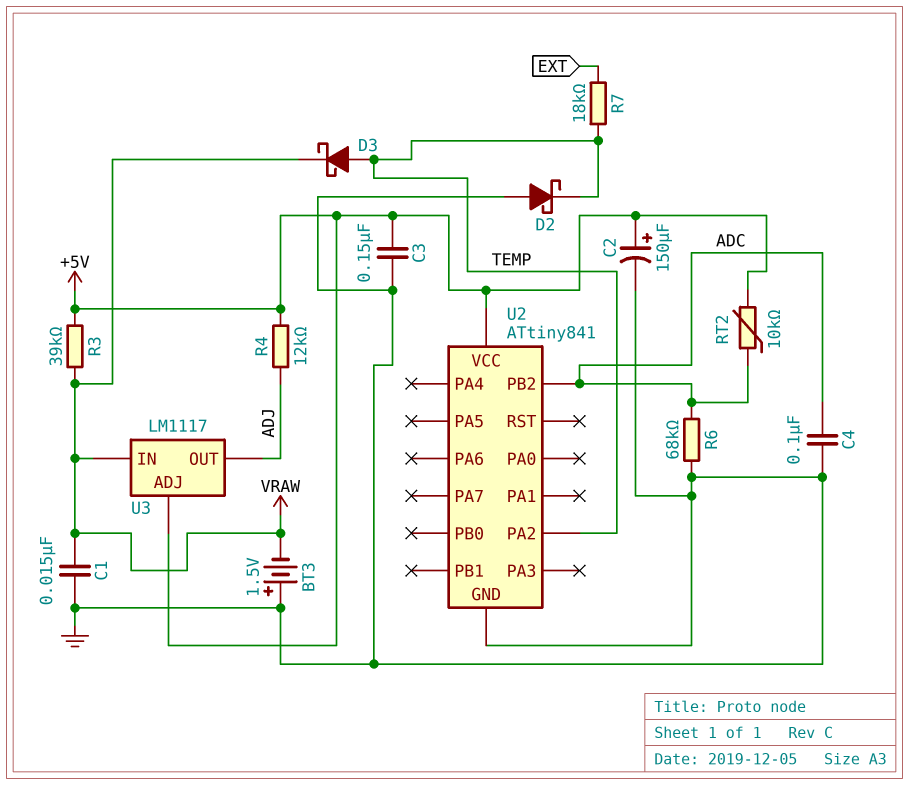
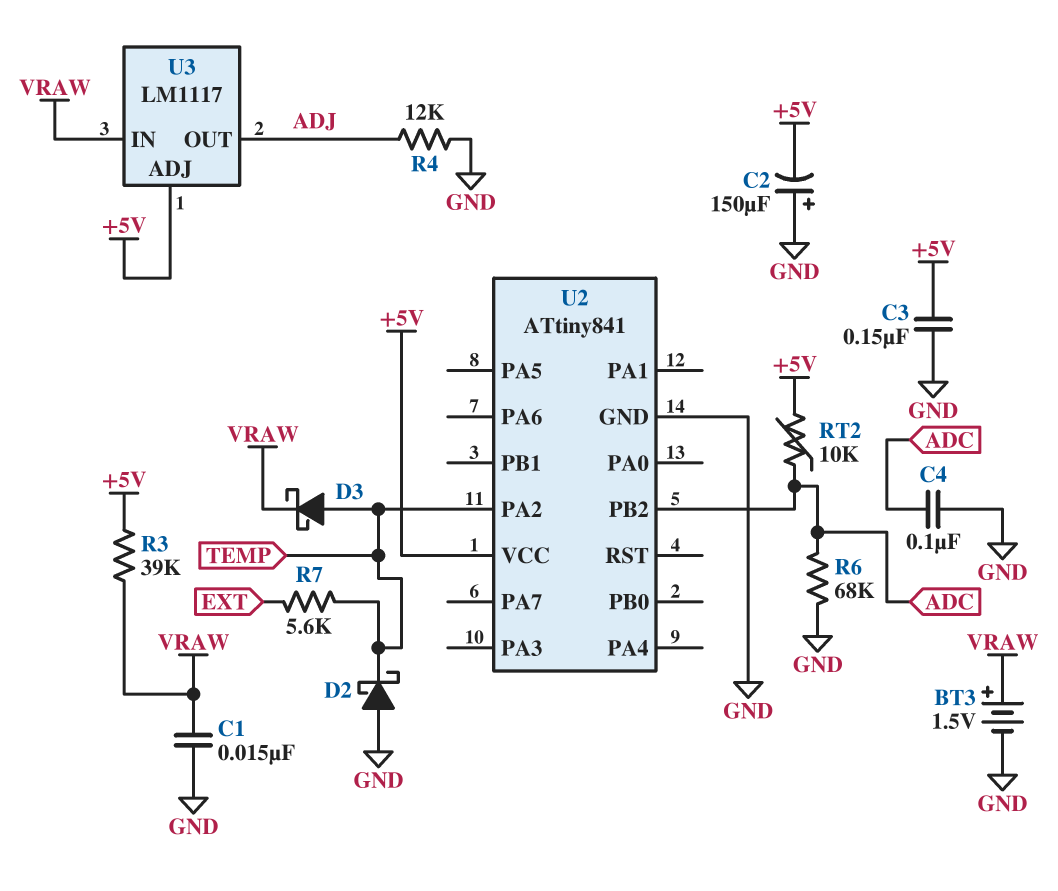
BT3: 1.5V (plus GND, minus VRAW) -> 1.5V (plus VRAW, minus GND)
C2: 150uF (plus +5V, minus GND) -> 150uF (plus GND, minus +5V)
R4: 12k (+5V, ADJ) -> 12k (ADJ, GND)
R7: 18k (EXT, TEMP) -> 5.6k (EXT, TEMP)

